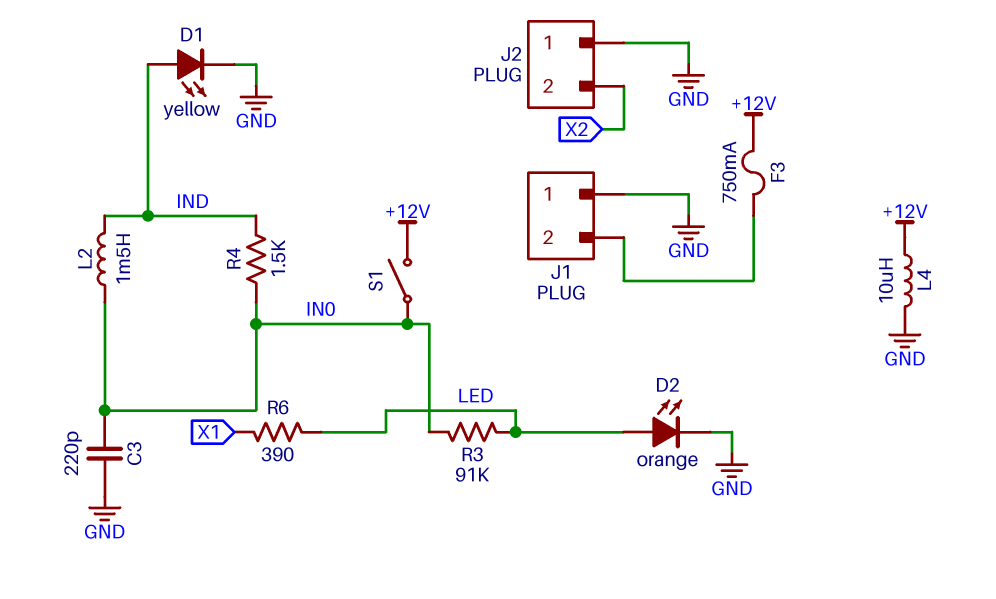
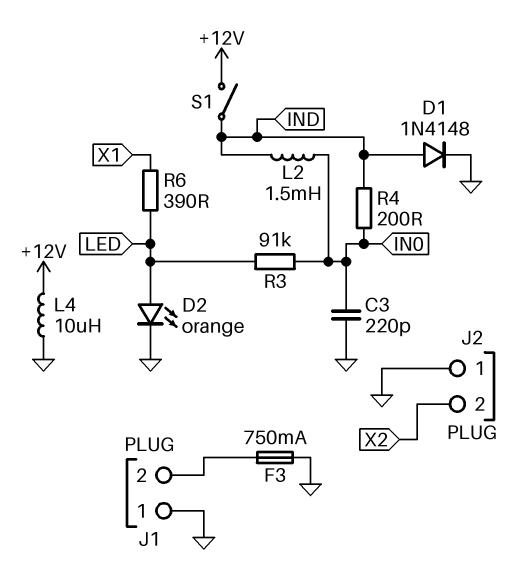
D1: LED yellow (A IND, K GND) -> diode 1N4148 (A IND, K GND)
F3: 750mA (+12V, J1/2) -> 750mA (GND, J1/2)
R4: 1.5k (IN0, IND) -> 200 (IN0, IND)
S1: switch (+12V, IN0) -> switch (+12V, IND)

